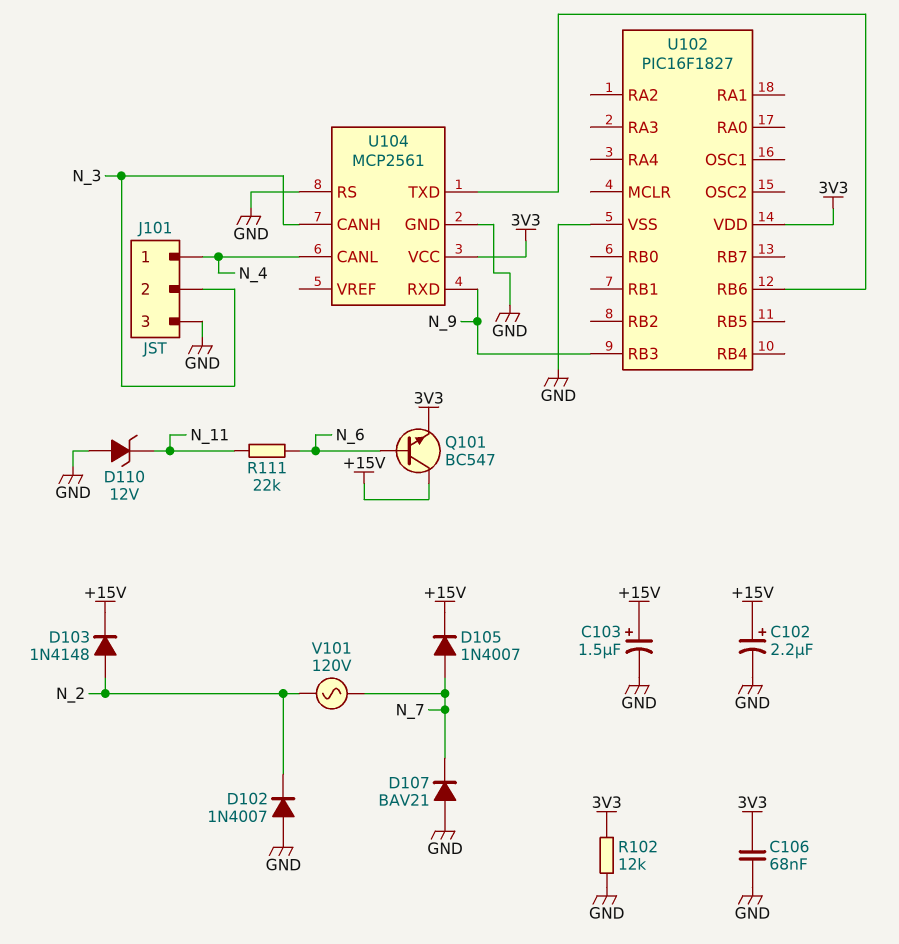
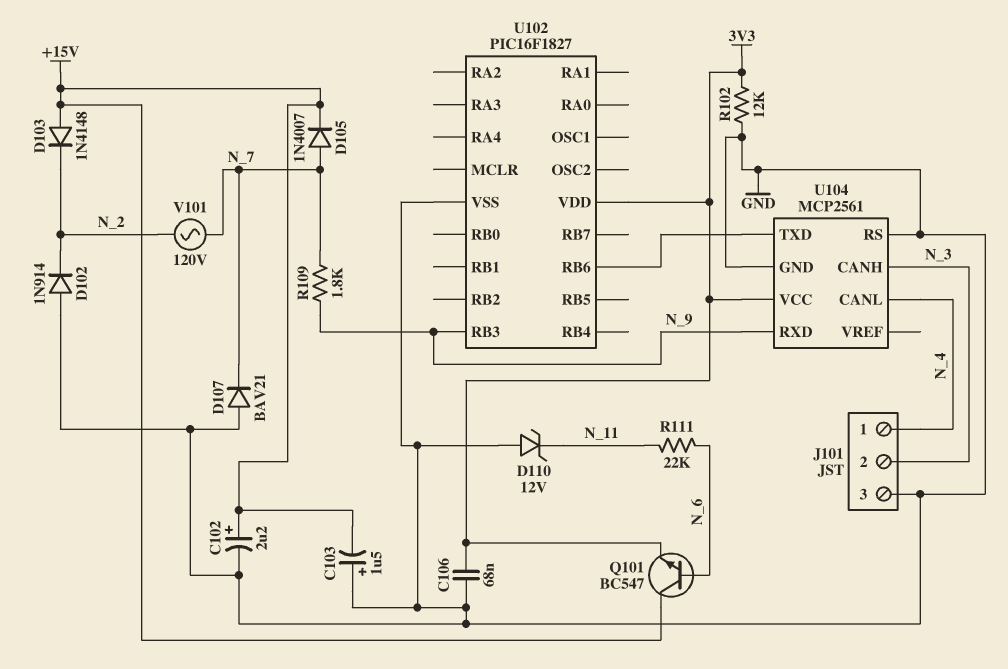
C103: 1.5uF (plus +15V, minus GND) -> 1.5uF (plus GND, minus +15V)
D102: diode 1N4007 (A GND, K N_2) -> diode 1N914 (A GND, K N_2)
D103: diode 1N4148 (A N_2, K +15V) -> diode 1N4148 (A +15V, K N_2)
R109: none -> 1.8k (N_7, N_9)

